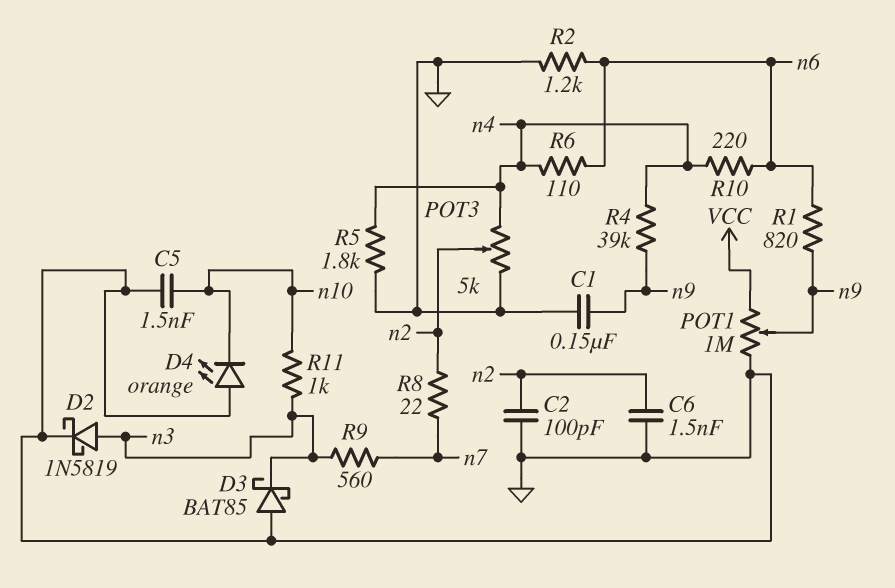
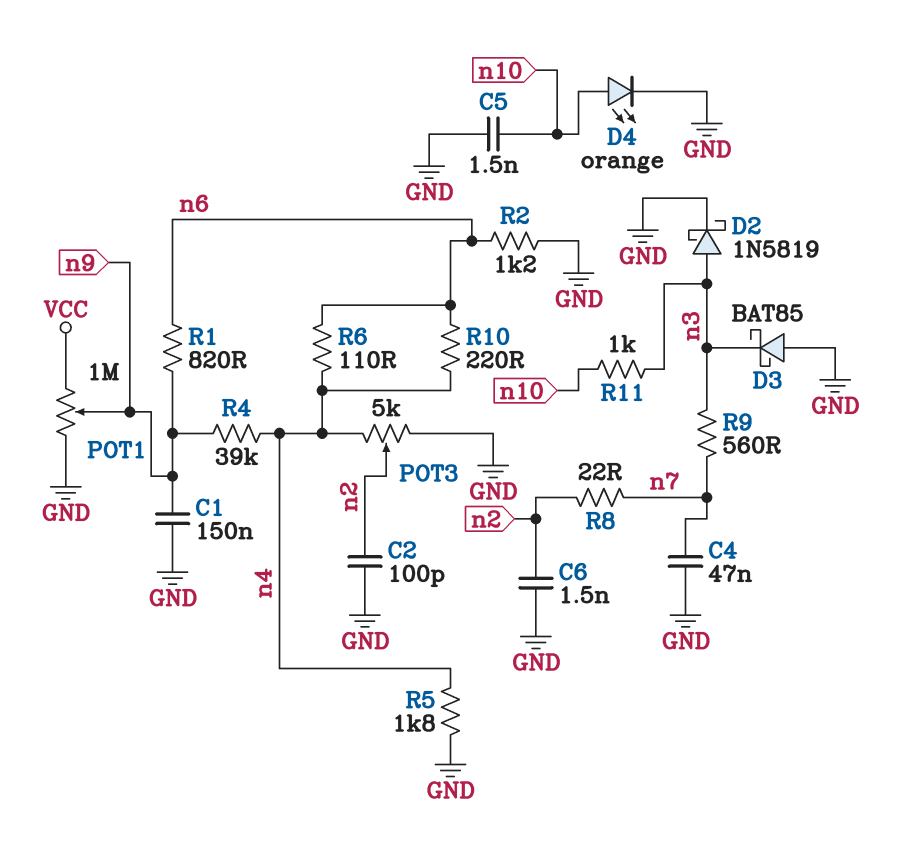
C4: none -> 47nF (GND, n7)
D4: LED orange (A GND, K n10) -> LED orange (A n10, K GND)

